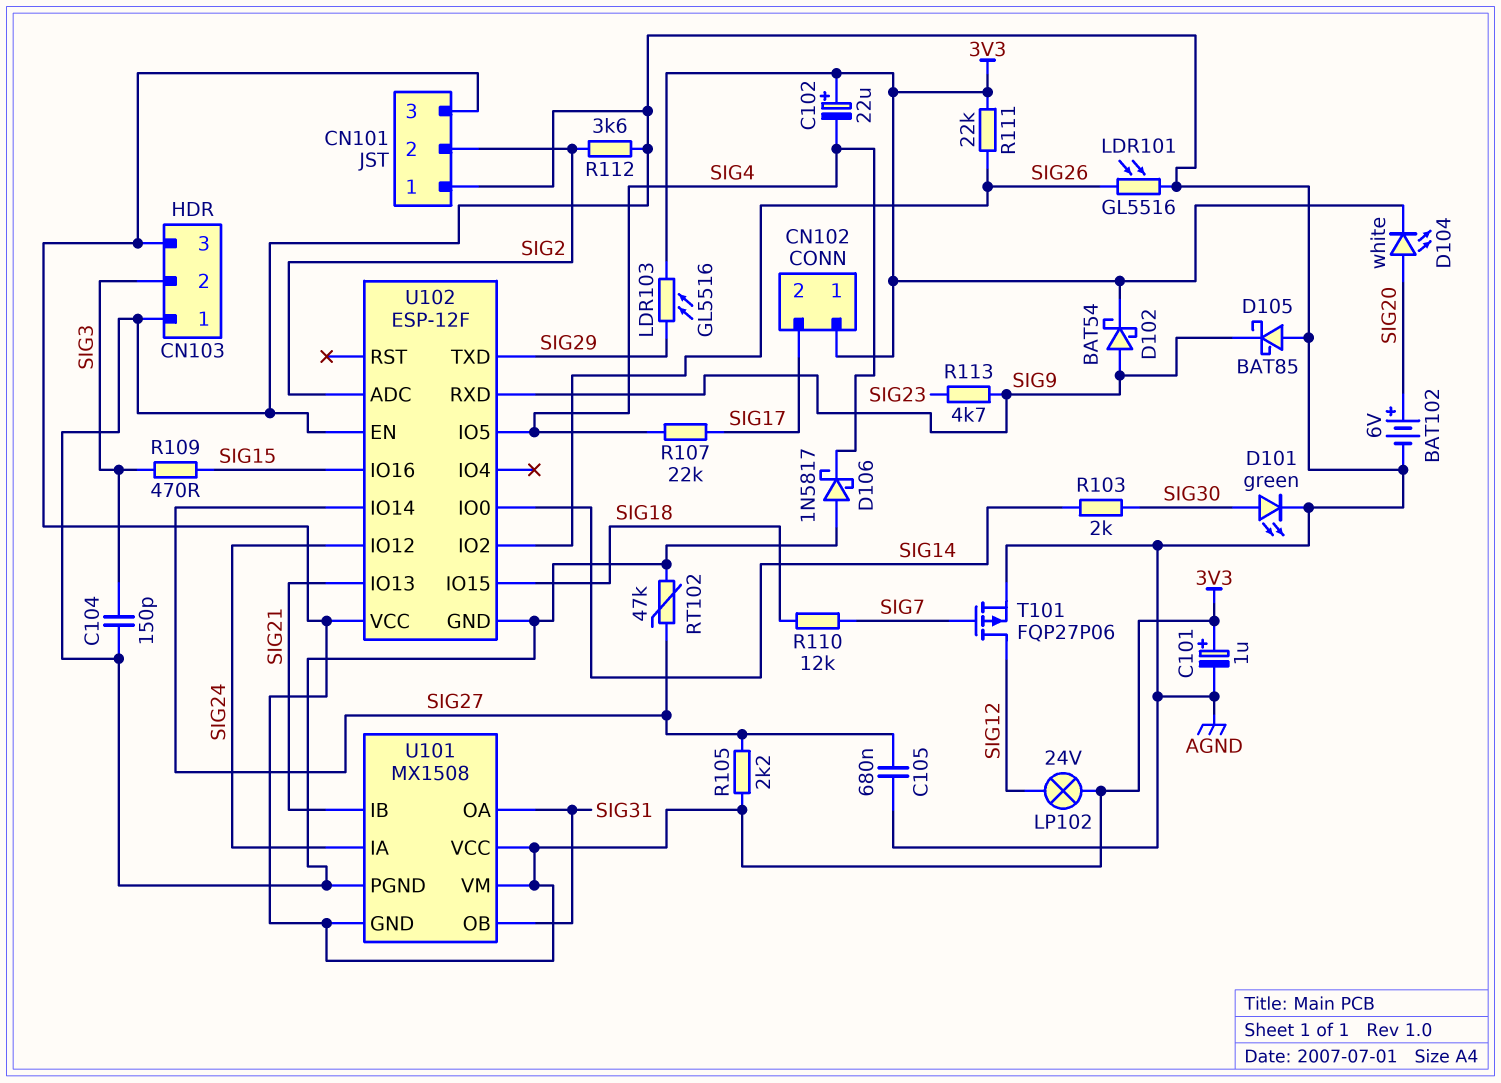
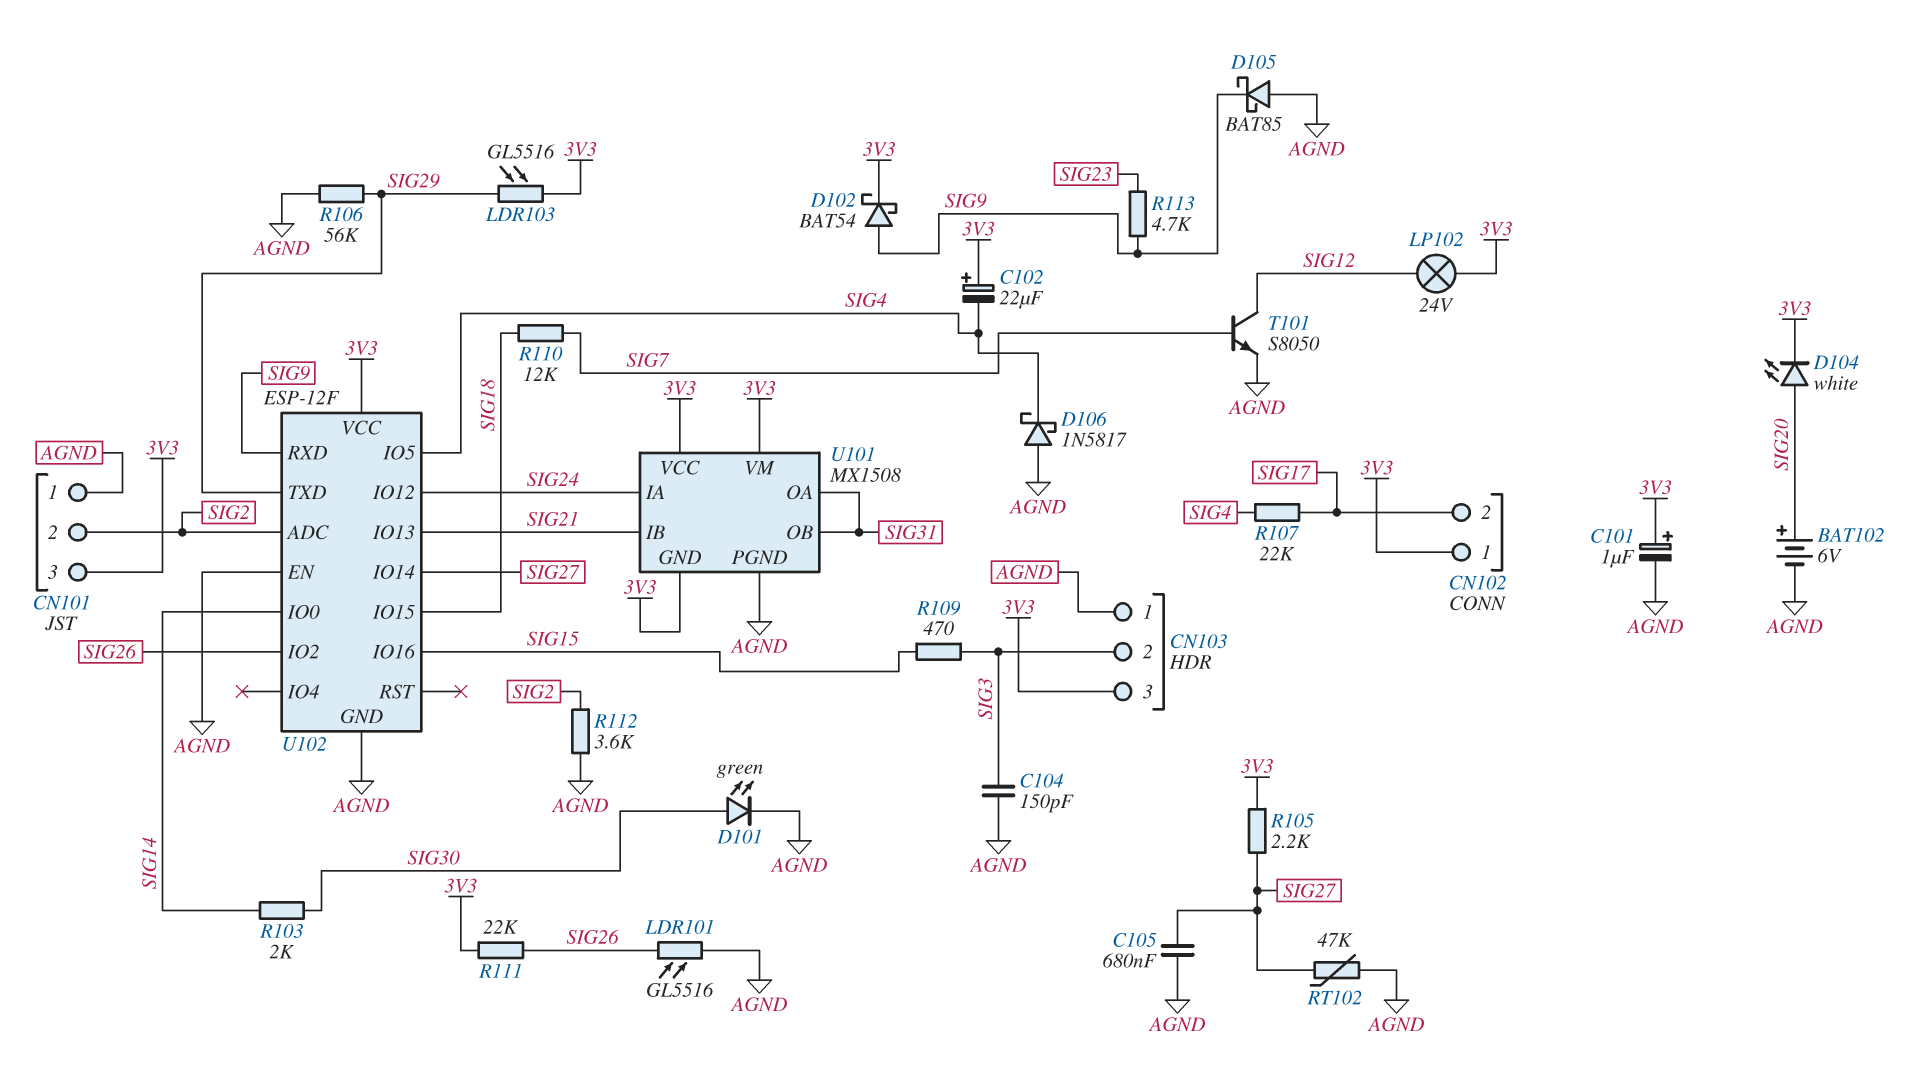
R106: none -> 56k (AGND, SIG29)
T101: PMOS FQP27P06 (G SIG7, D SIG12, S AGND) -> NPN S8050 (B SIG7, C SIG12, E AGND)

